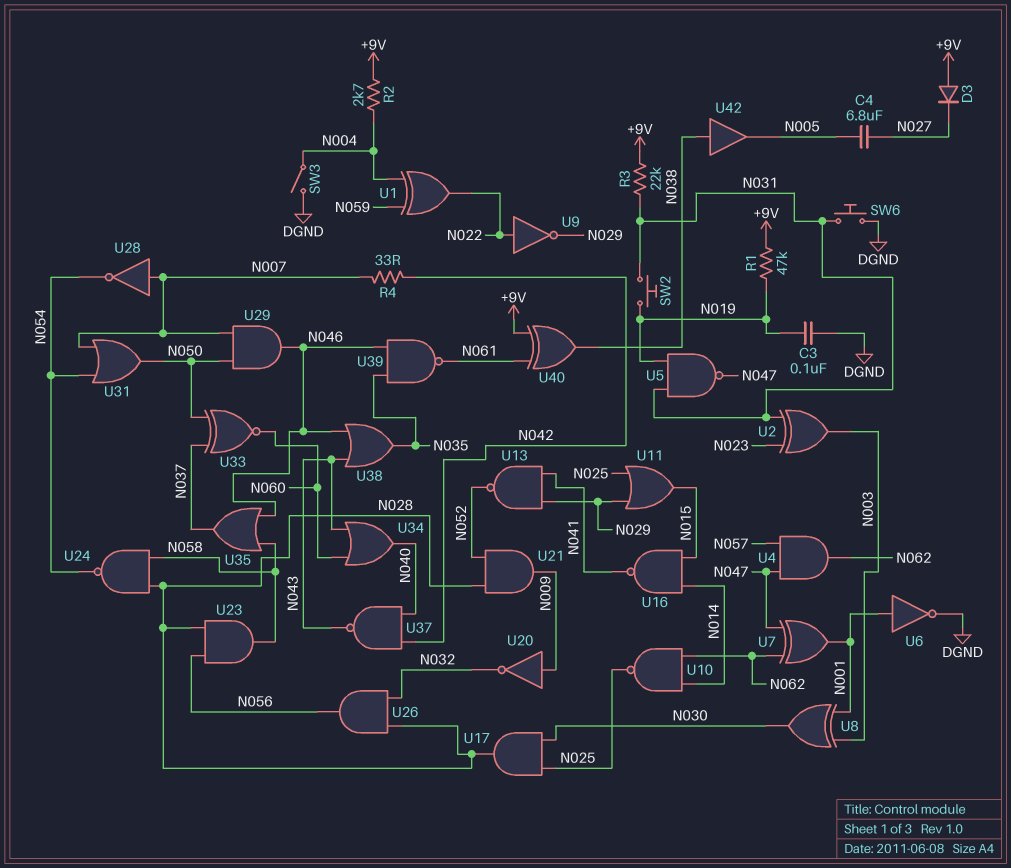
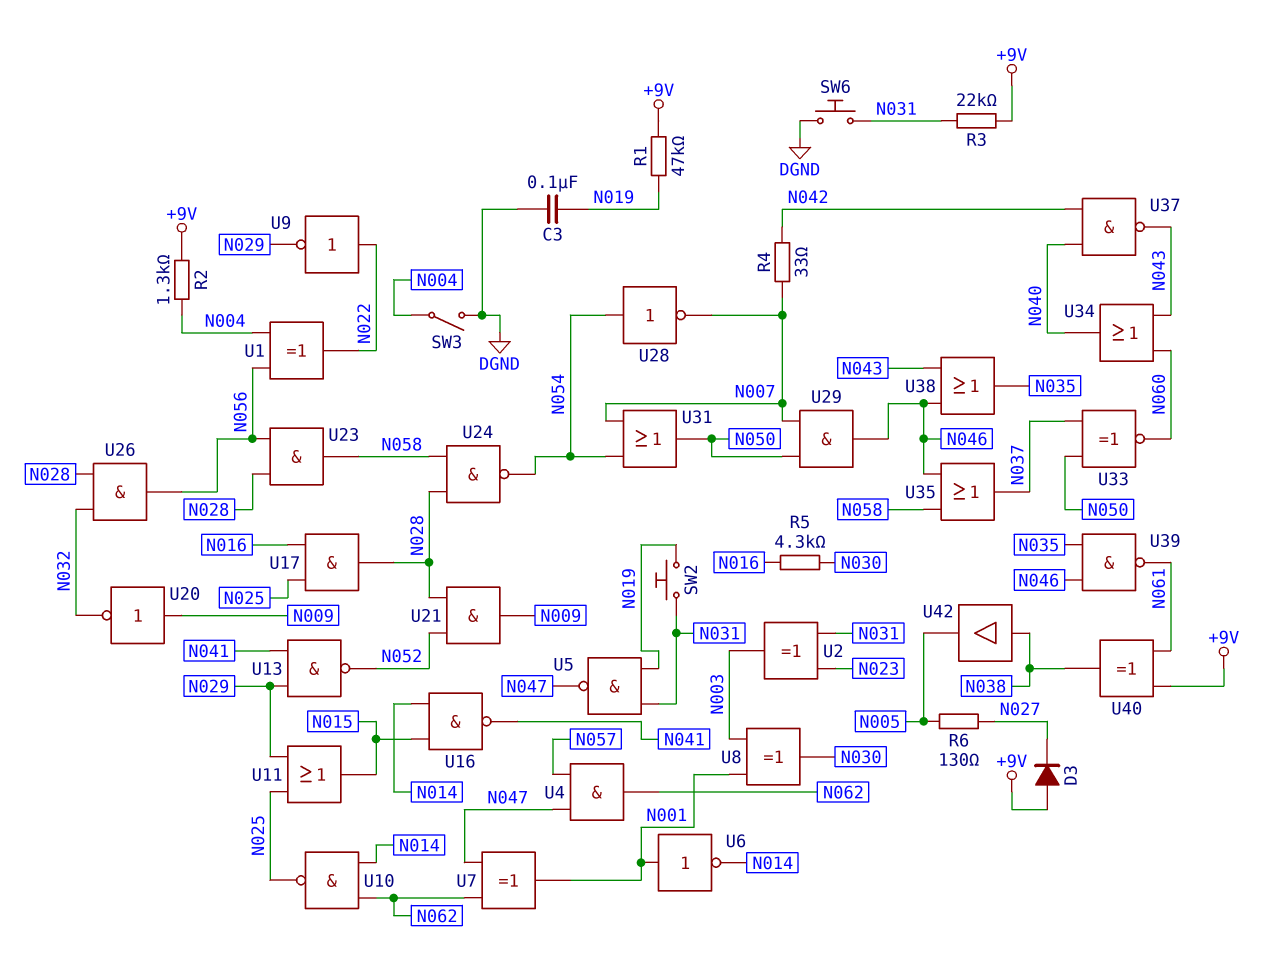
C4: 6.8uF (N005, N027) -> none
R2: 2.7k (+9V, N004) -> 1.3k (+9V, N004)
R5: none -> 4.3k (N016, N030)
R6: none -> 130 (N005, N027)
U1: XOR (in N004, in N059, out N022) -> XOR (in N004, in N056, out N022)
U6: NOT (in N001, out DGND) -> NOT (in N001, out N014)
U17: AND (in N025, in N030, out N028) -> AND (in N016, in N025, out N028)
U28: NOT (in N007, out N054) -> NOT (in N054, out N007)

